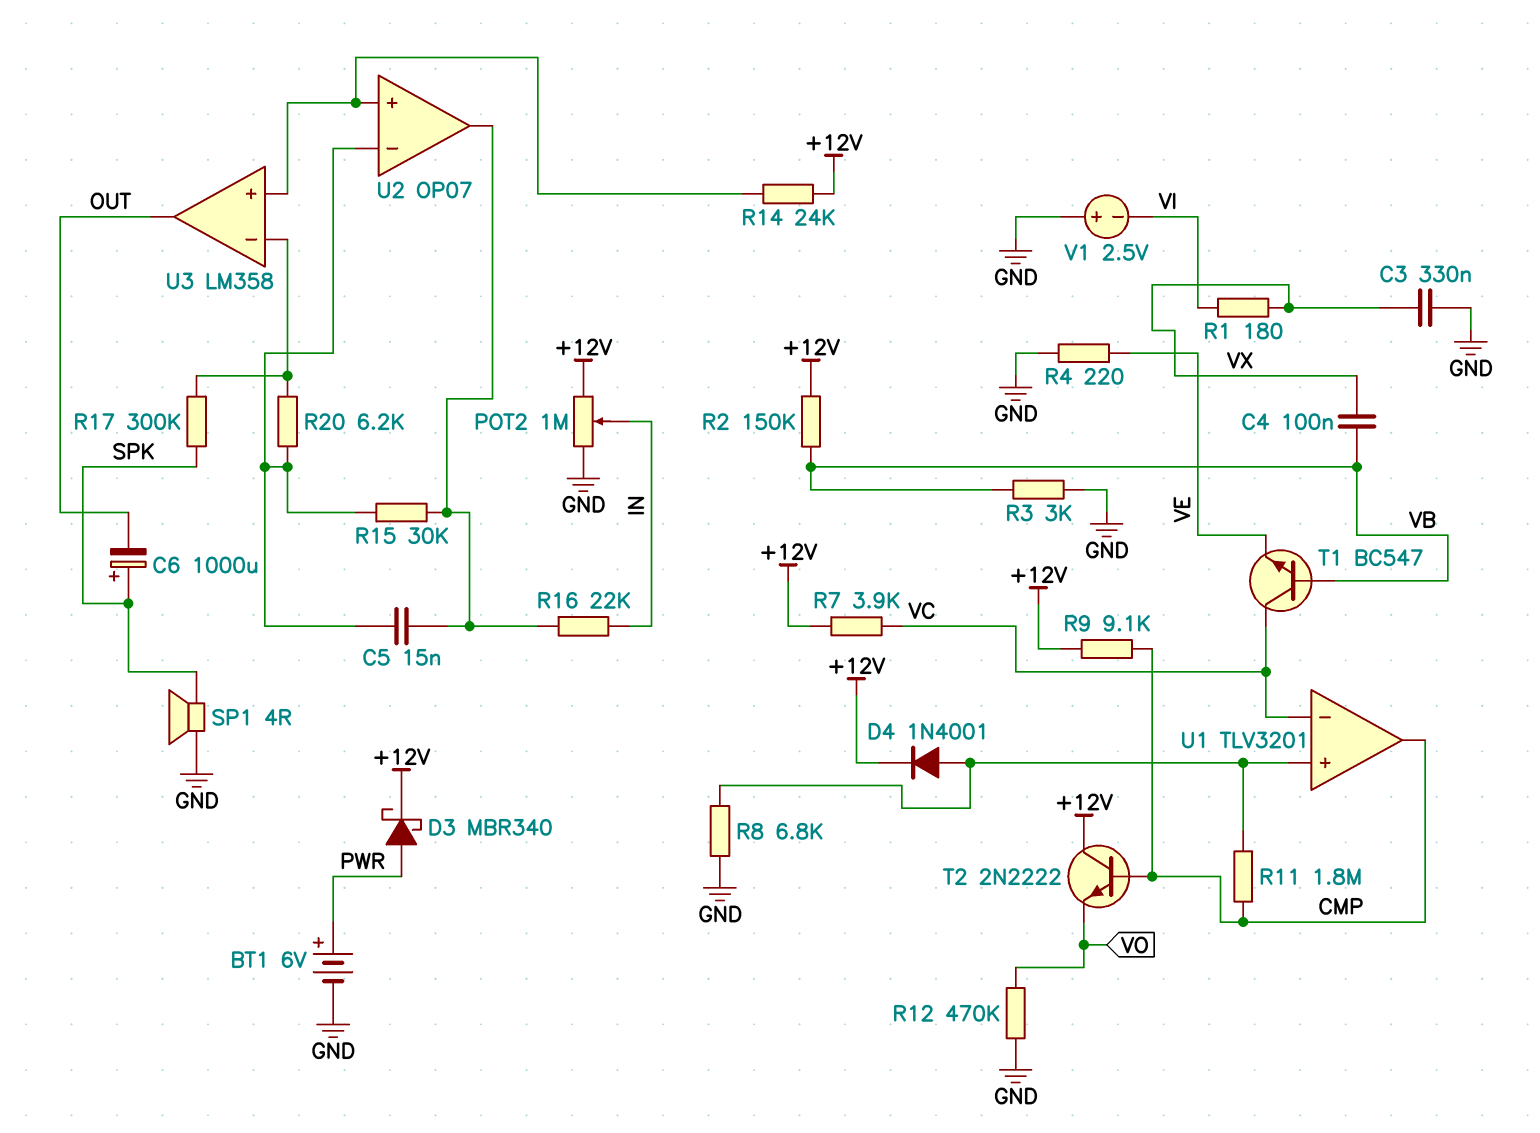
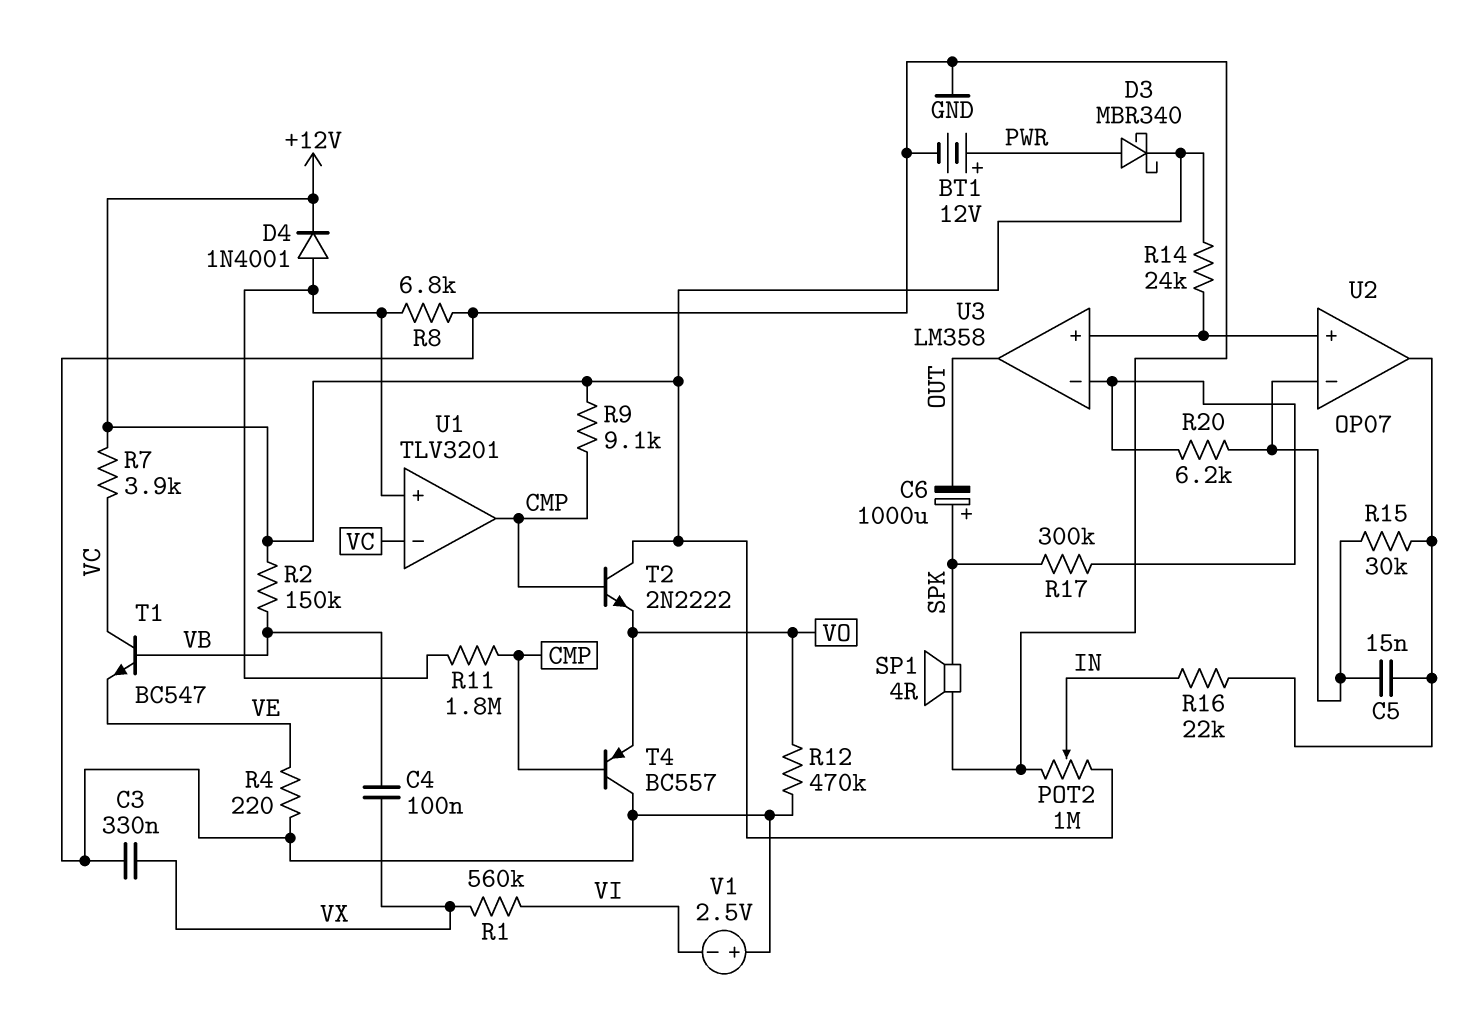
BT1: 6V (plus PWR, minus GND) -> 12V (plus PWR, minus GND)
R1: 180 (VI, VX) -> 560k (VI, VX)
R3: 3k (GND, VB) -> none
T4: none -> PNP BC557 (B CMP, C GND, E VO)

